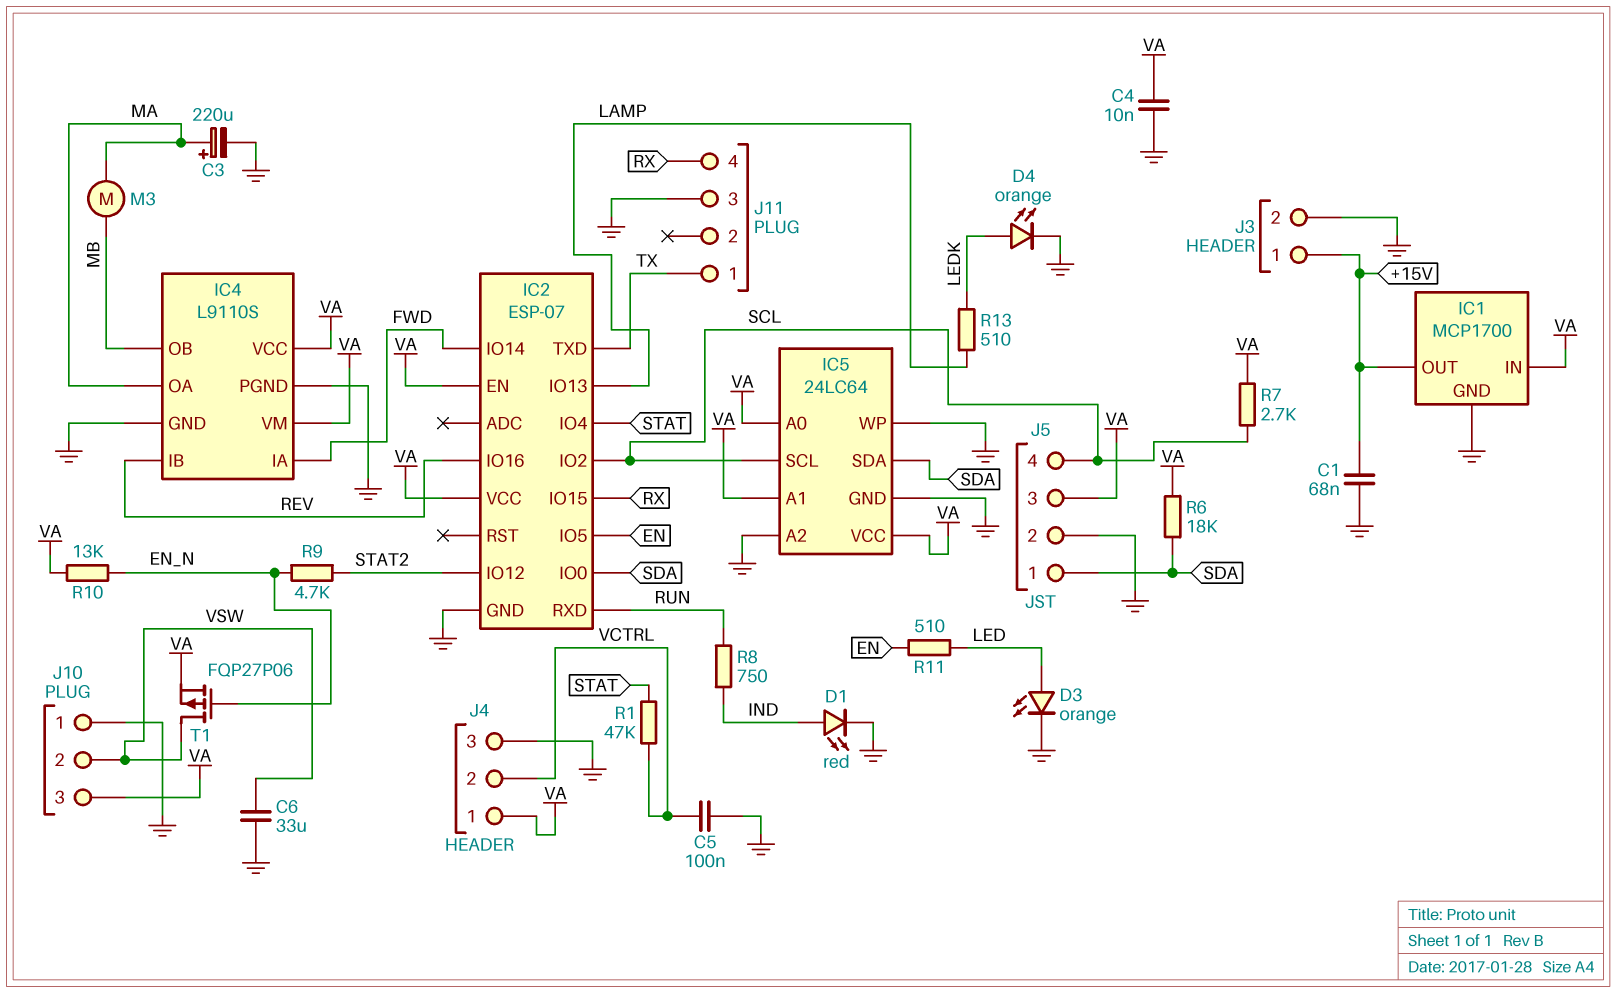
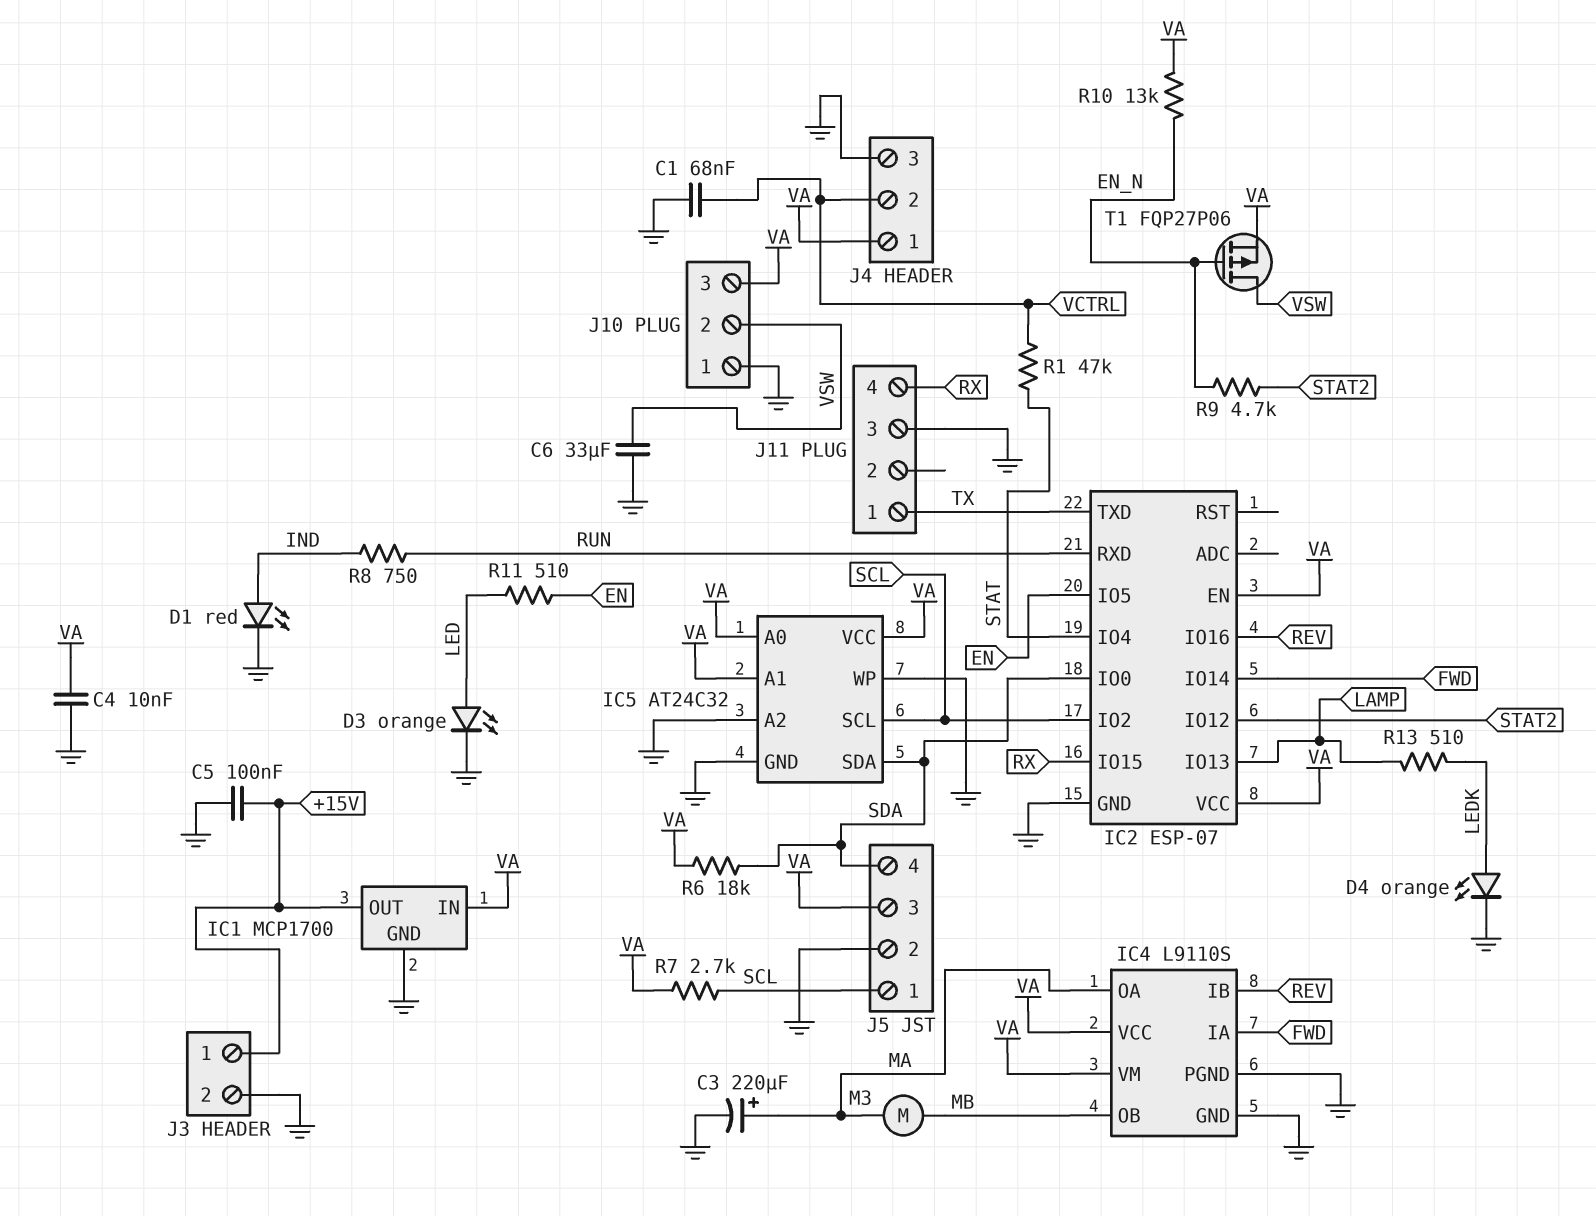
C1: 68nF (+15V, GND) -> 68nF (GND, VCTRL)
C5: 100nF (GND, VCTRL) -> 100nF (+15V, GND)
IC5: 24LC64 -> AT24C32
J5 pin 1: SDA -> SCL
J5 pin 4: SCL -> SDA

